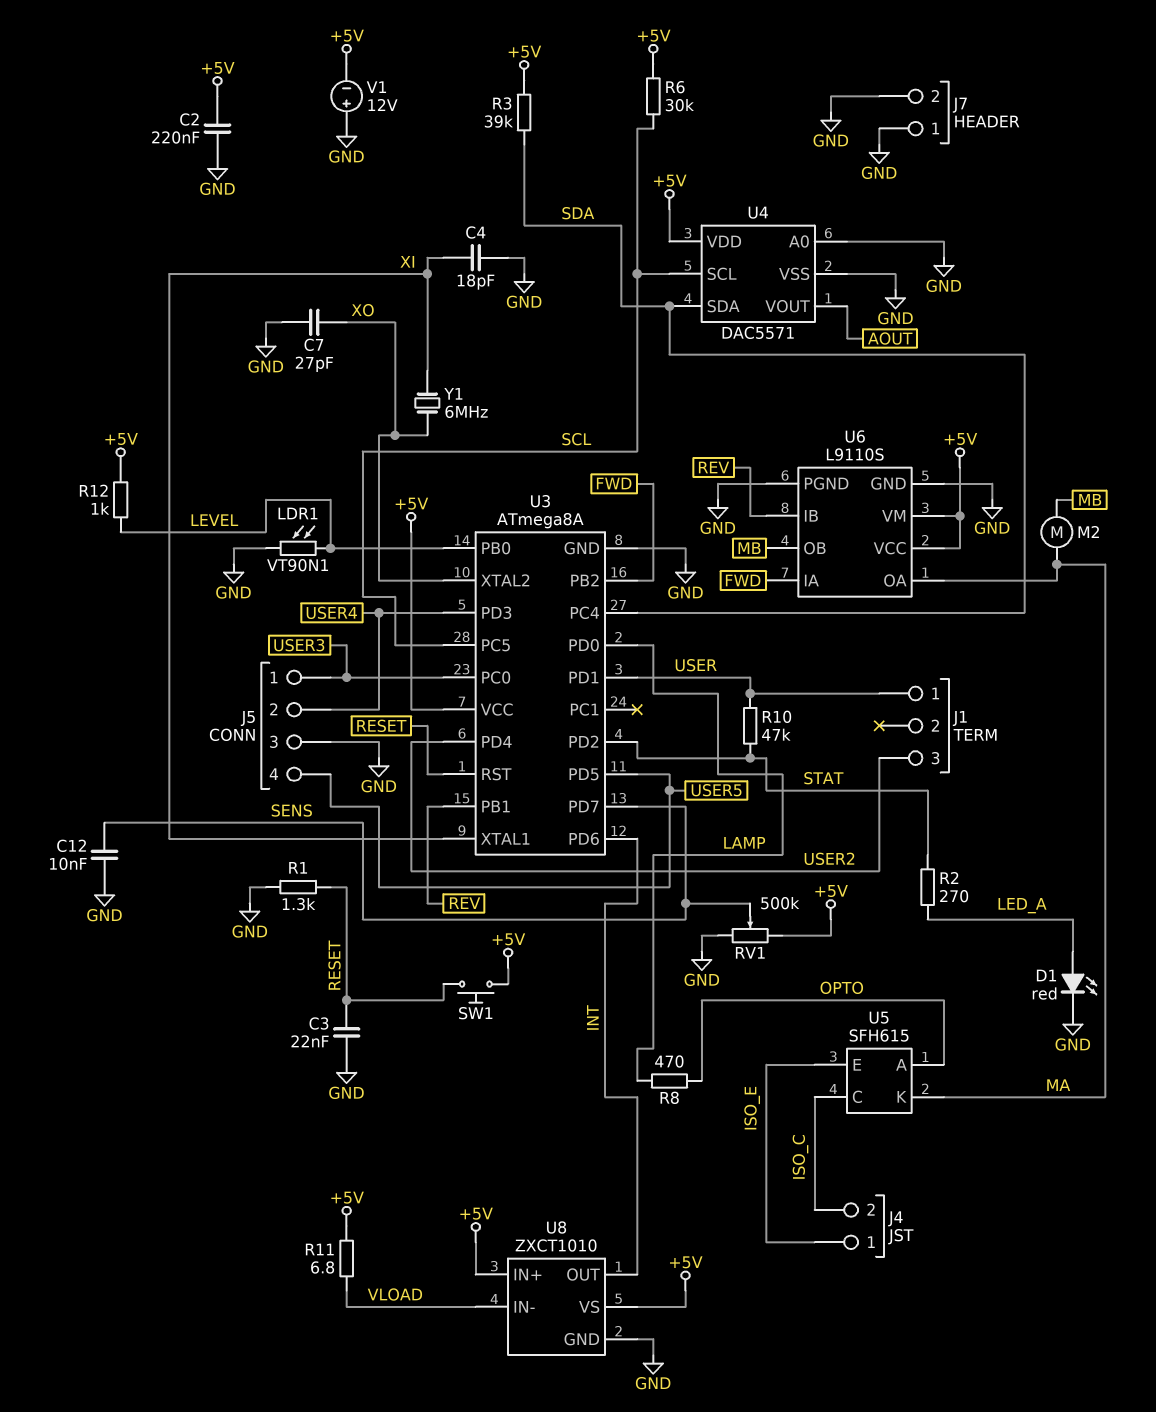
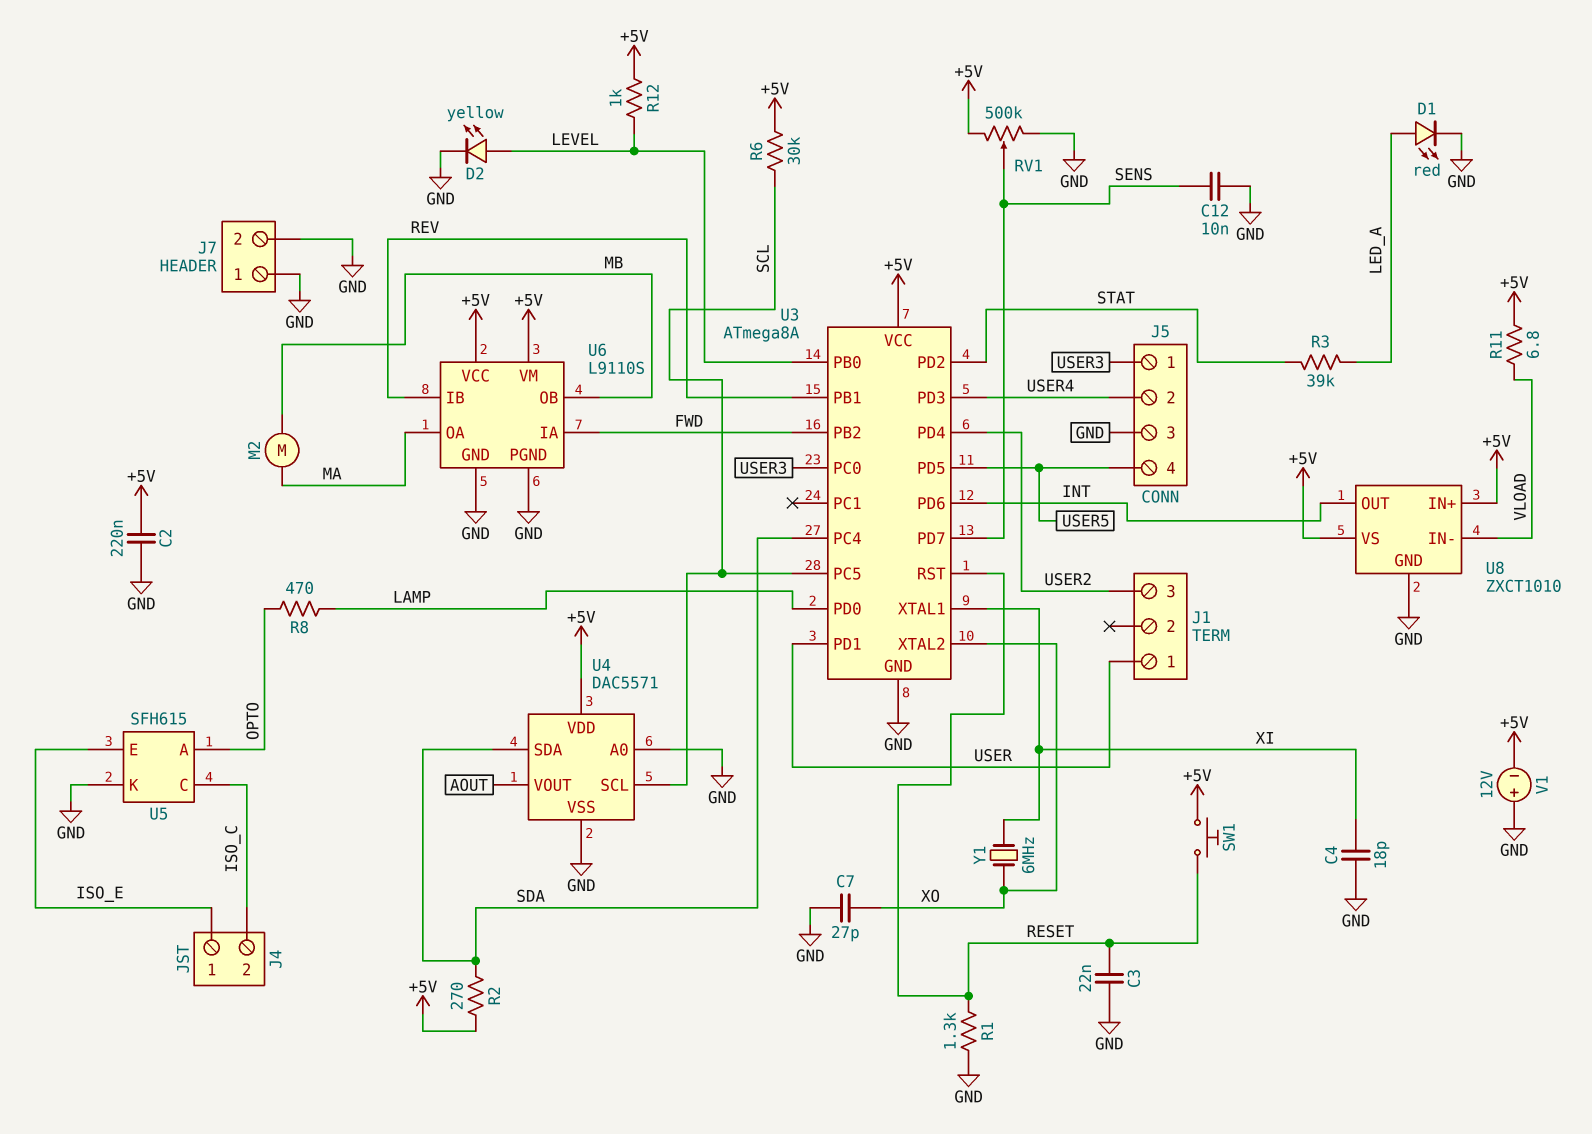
D2: none -> LED yellow (A LEVEL, K GND)
LDR1: VT90N1 (GND, LEVEL) -> none
R2: 270 (LED_A, STAT) -> 270 (+5V, SDA)
R3: 39k (+5V, SDA) -> 39k (LED_A, STAT)
R10: 47k (STAT, USER) -> none
U5 pin K: MA -> GND

